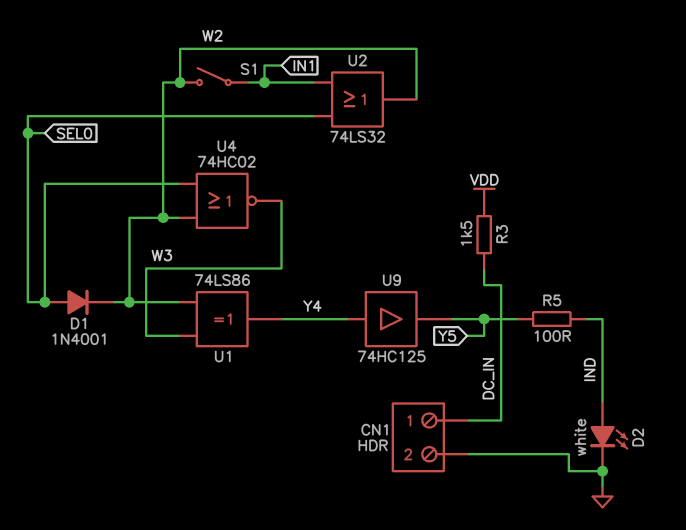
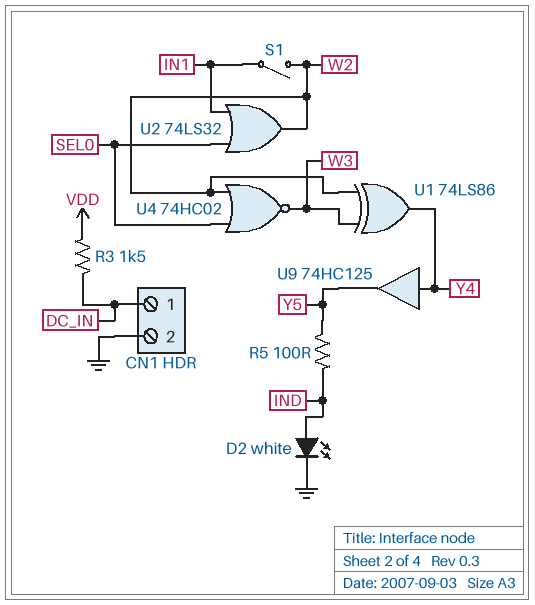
D1: diode 1N4001 (A SEL0, K W2) -> none

